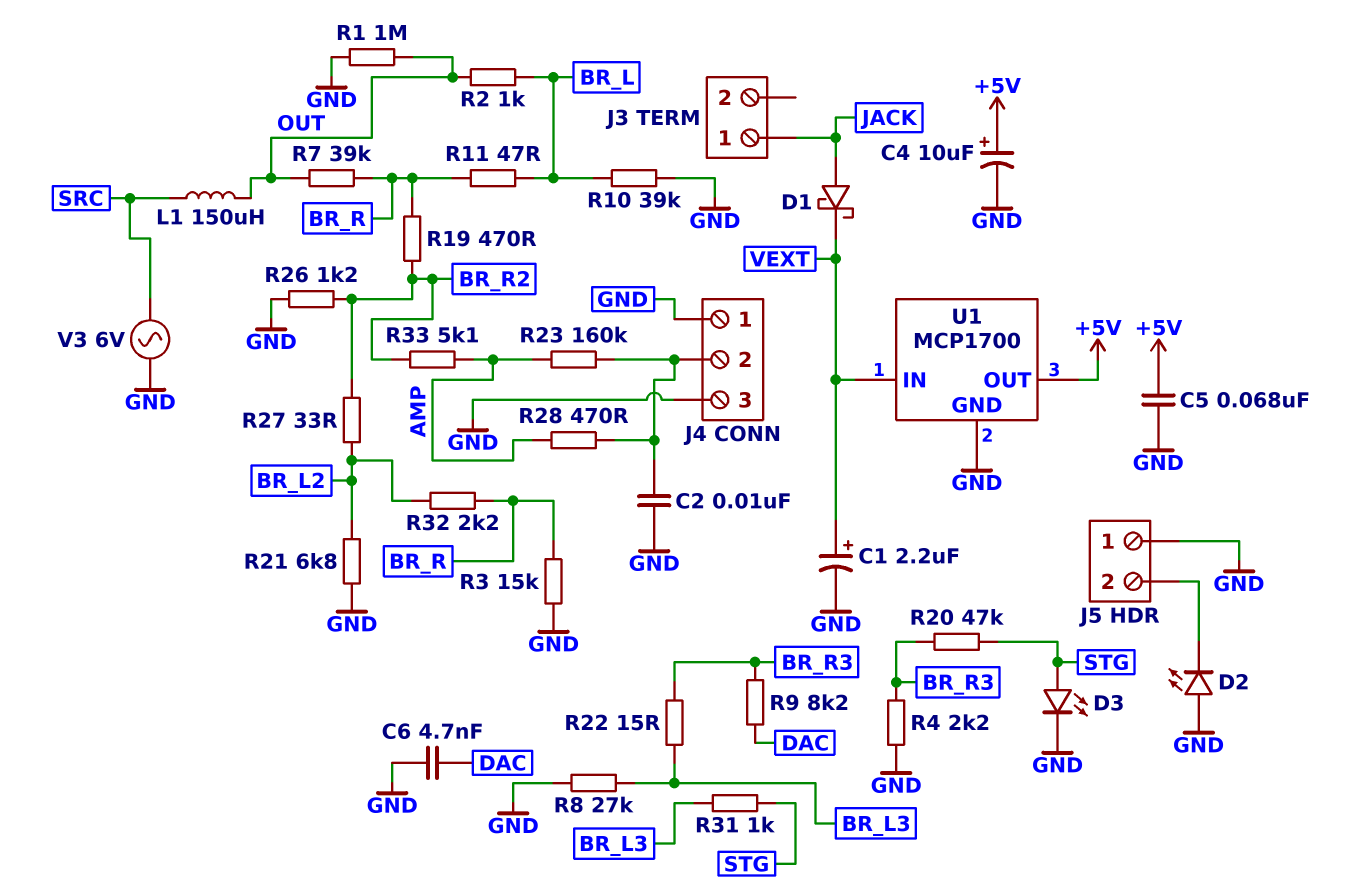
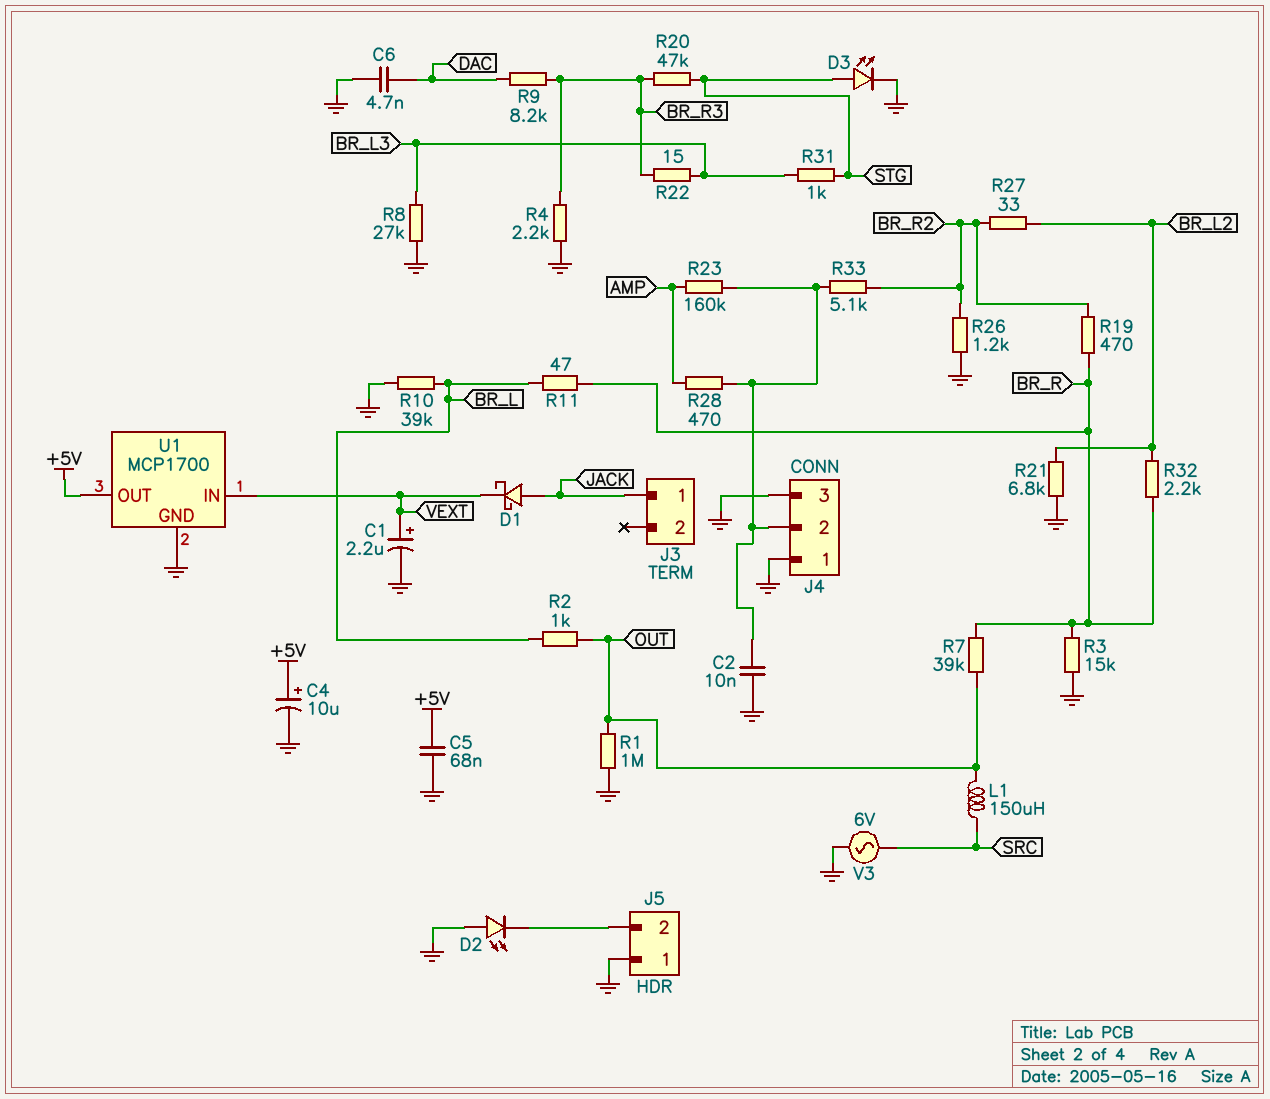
R33: 5.1k (AMP, BR_R2) -> 5.1k (BR_R2, J4/2)

